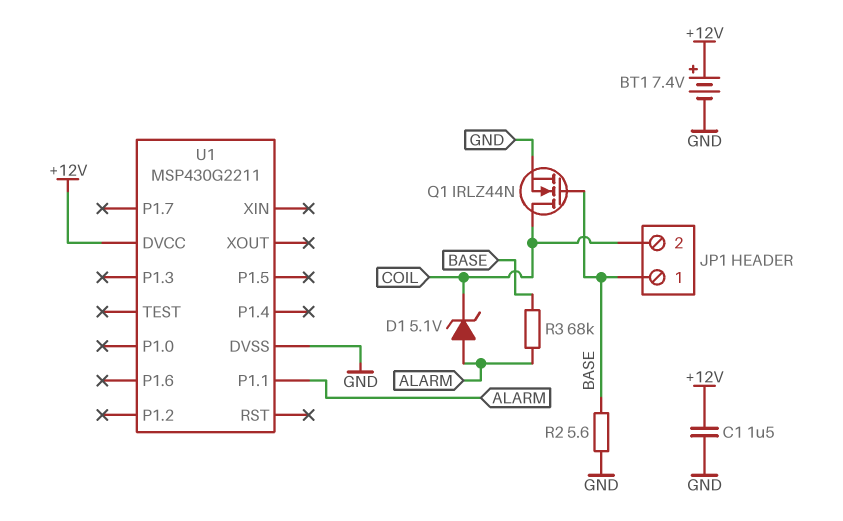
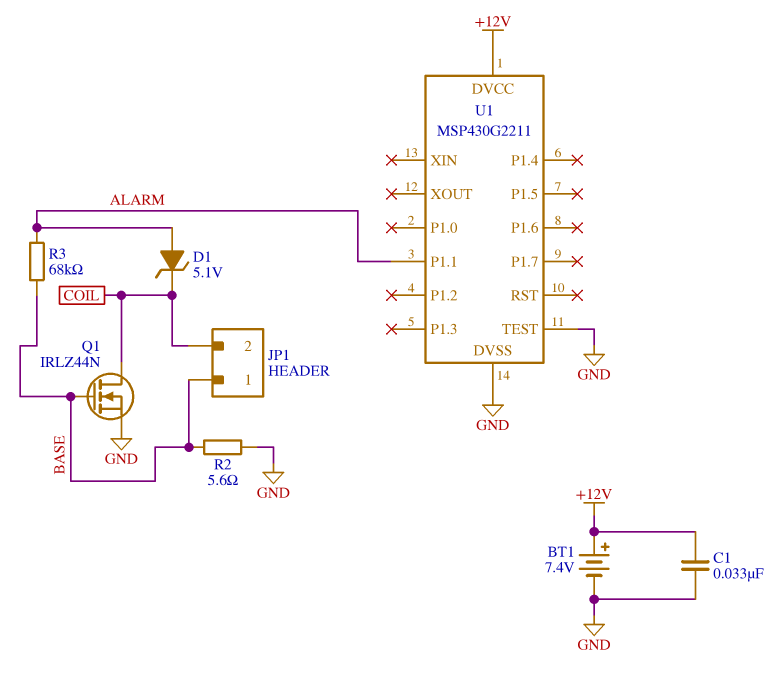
C1: 1.5uF (+12V, GND) -> 33nF (+12V, GND)
U1 pin TEST: none -> GND

